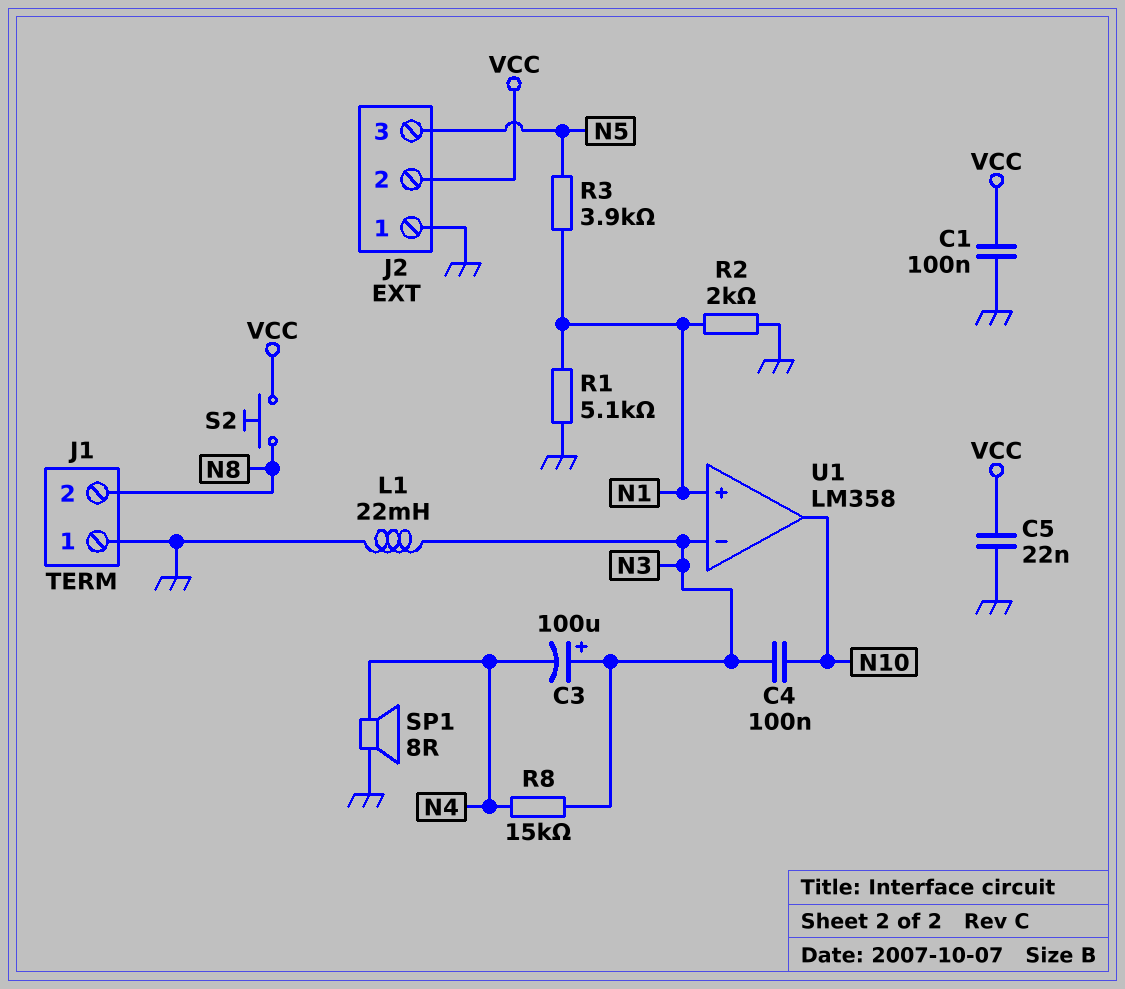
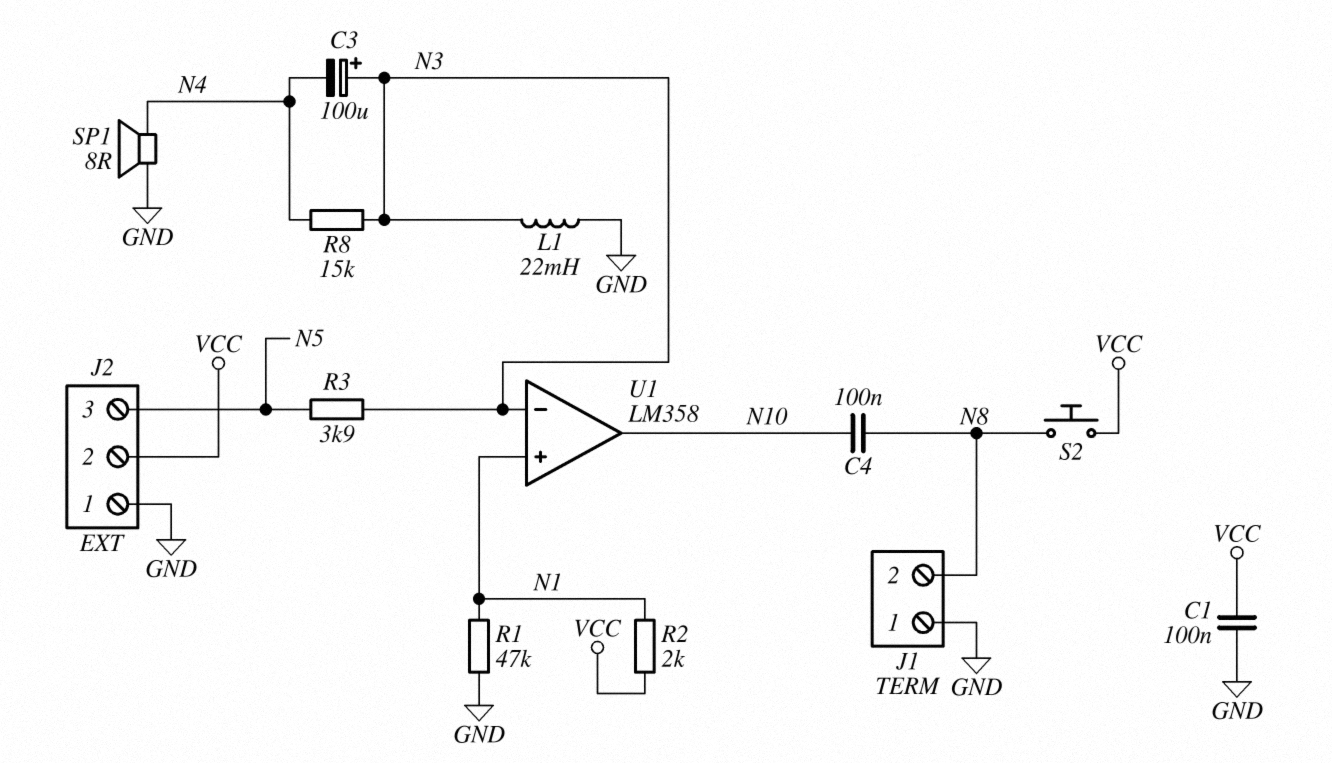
C4: 100nF (N3, N10) -> 100nF (N8, N10)
C5: 22nF (GND, VCC) -> none
R1: 5.1k (GND, N1) -> 47k (GND, N1)
R2: 2k (GND, N1) -> 2k (N1, VCC)
R3: 3.9k (N1, N5) -> 3.9k (N3, N5)

